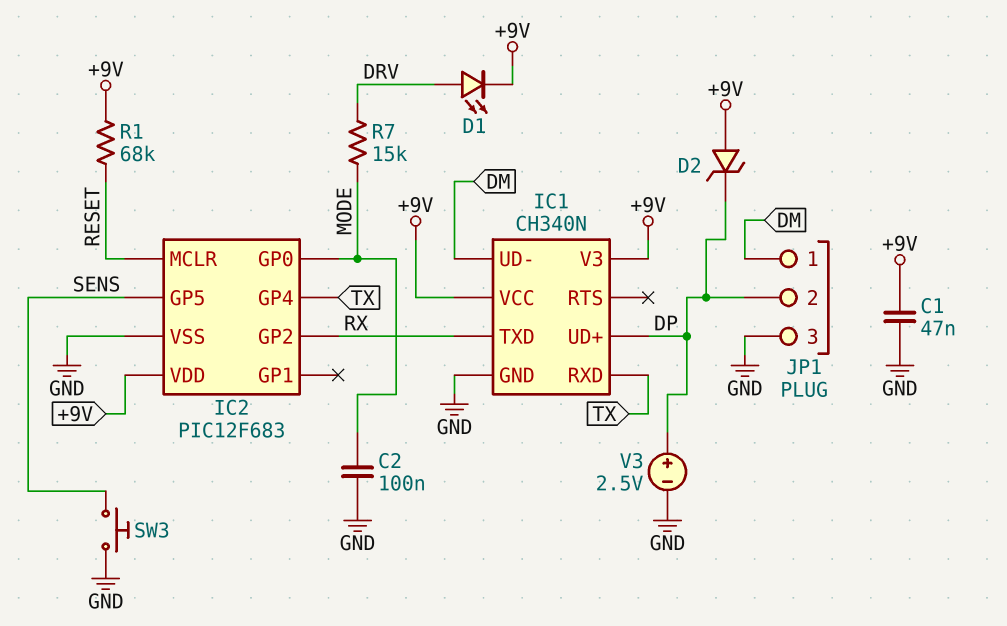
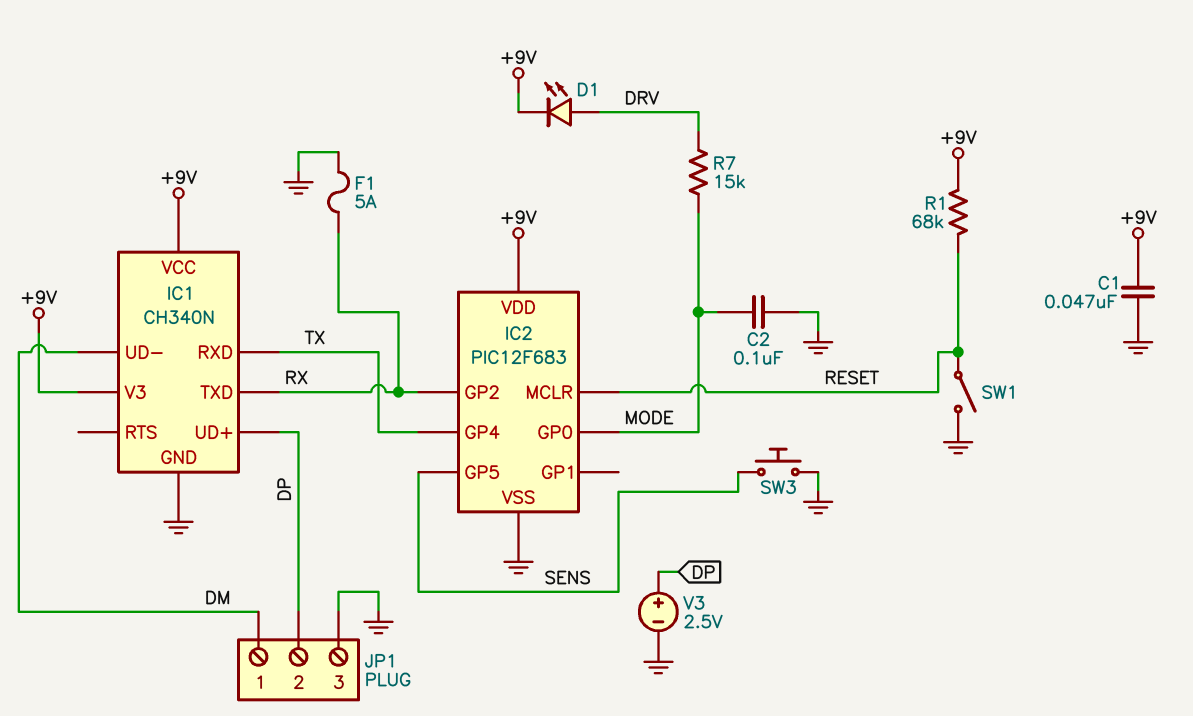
D2: zener (A +9V, K DP) -> none
F1: none -> 5A (GND, RX)
SW1: none -> switch (GND, RESET)

